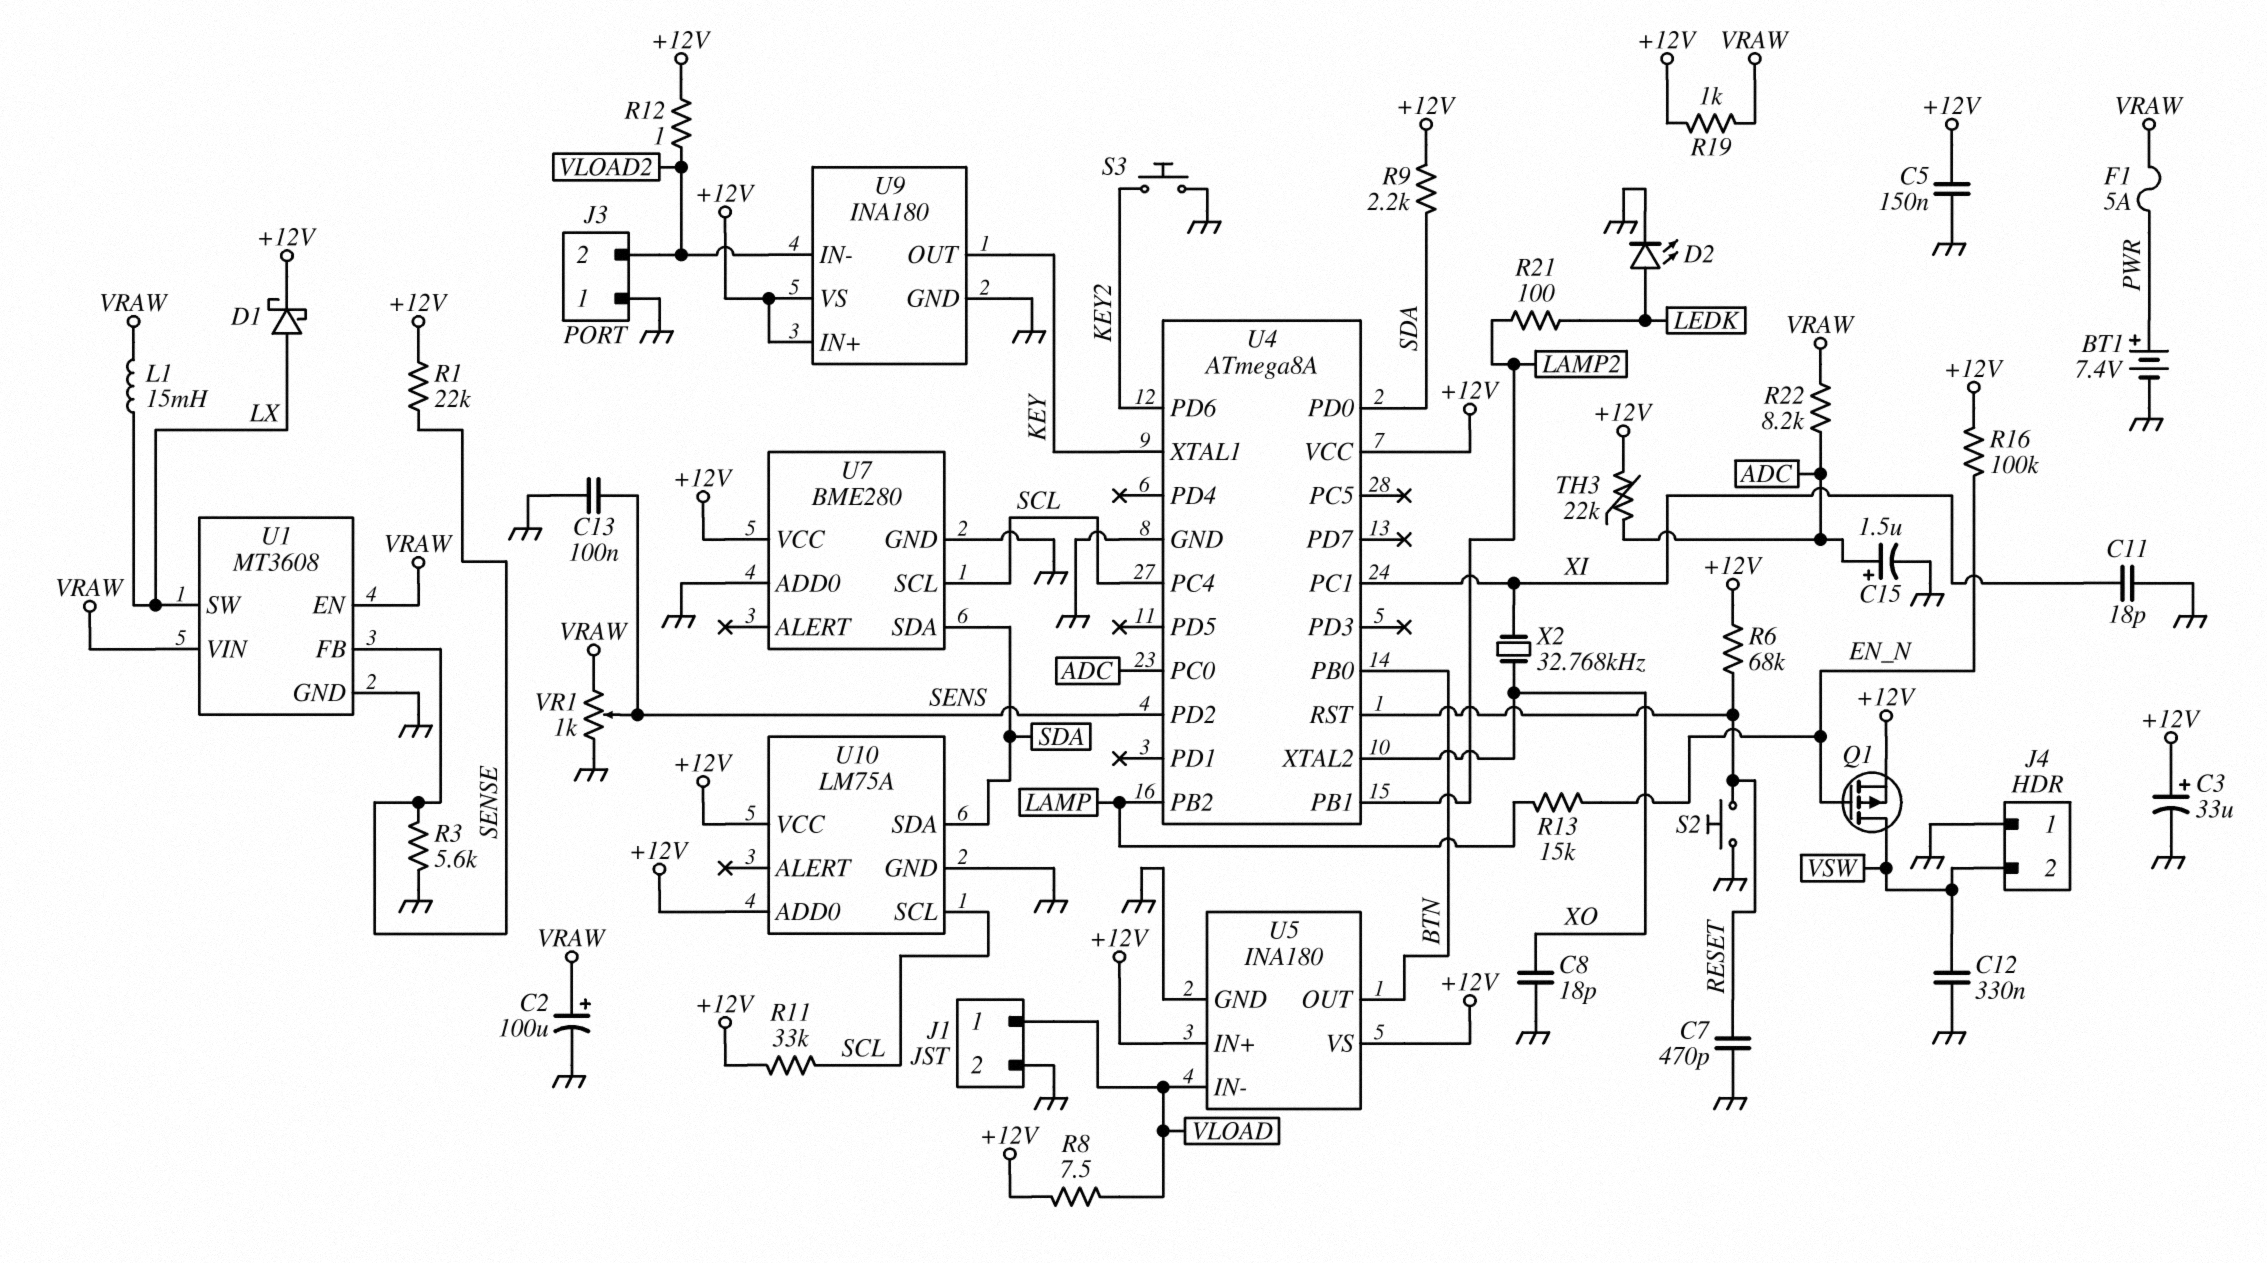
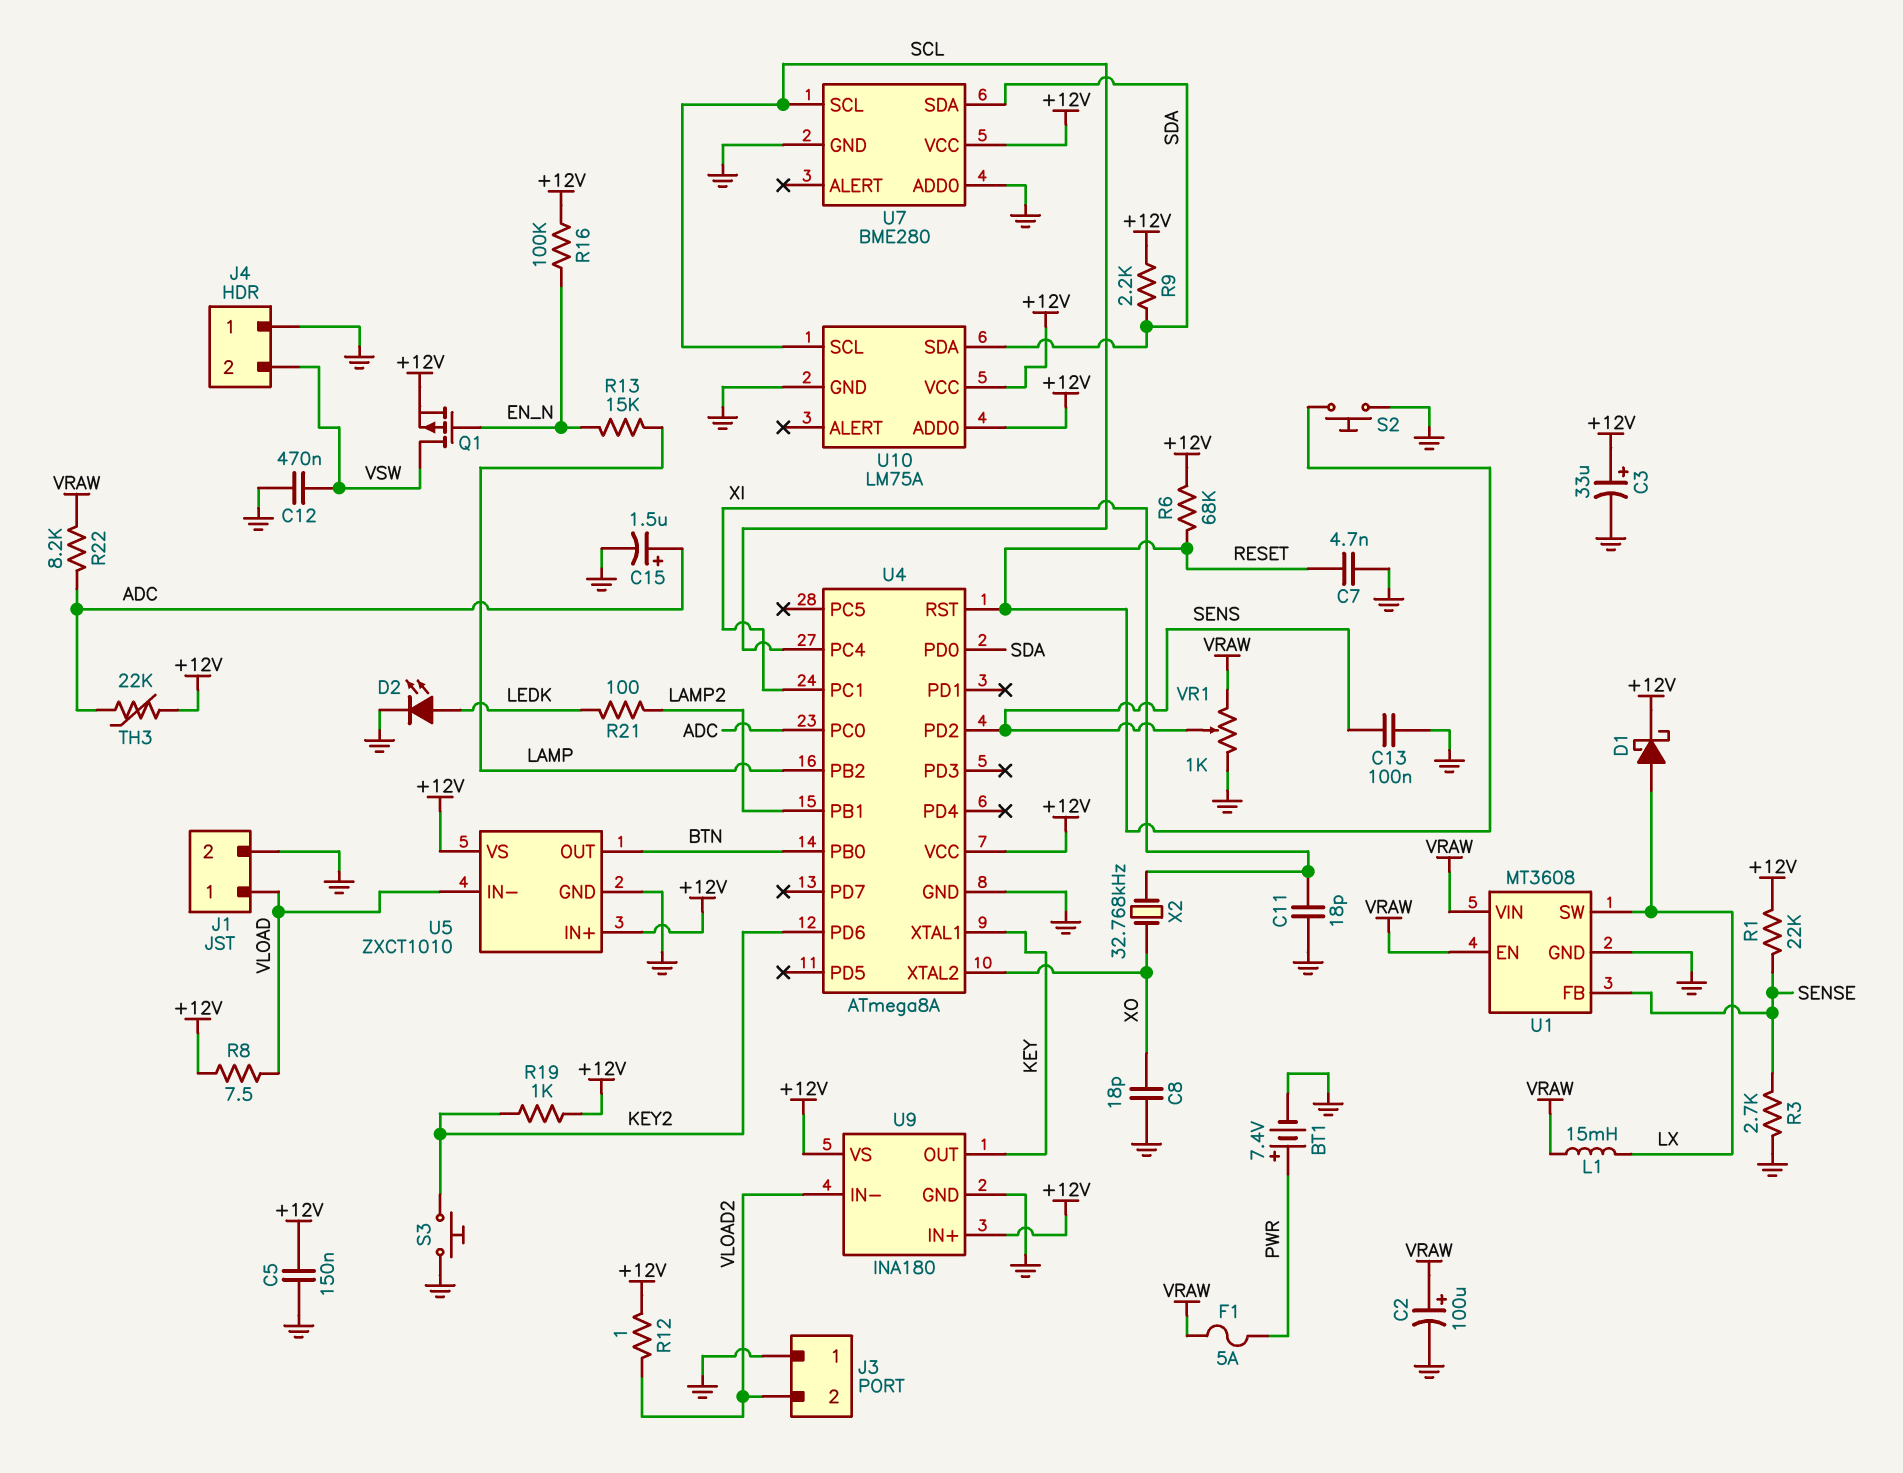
C7: 470pF (GND, RESET) -> 4.7nF (GND, RESET)
C12: 330nF (GND, VSW) -> 470nF (GND, VSW)
R3: 5.6k (GND, SENSE) -> 2.7k (GND, SENSE)
R11: 33k (+12V, SCL) -> none
R19: 1k (+12V, VRAW) -> 1k (+12V, KEY2)
U5: INA180 -> ZXCT1010

